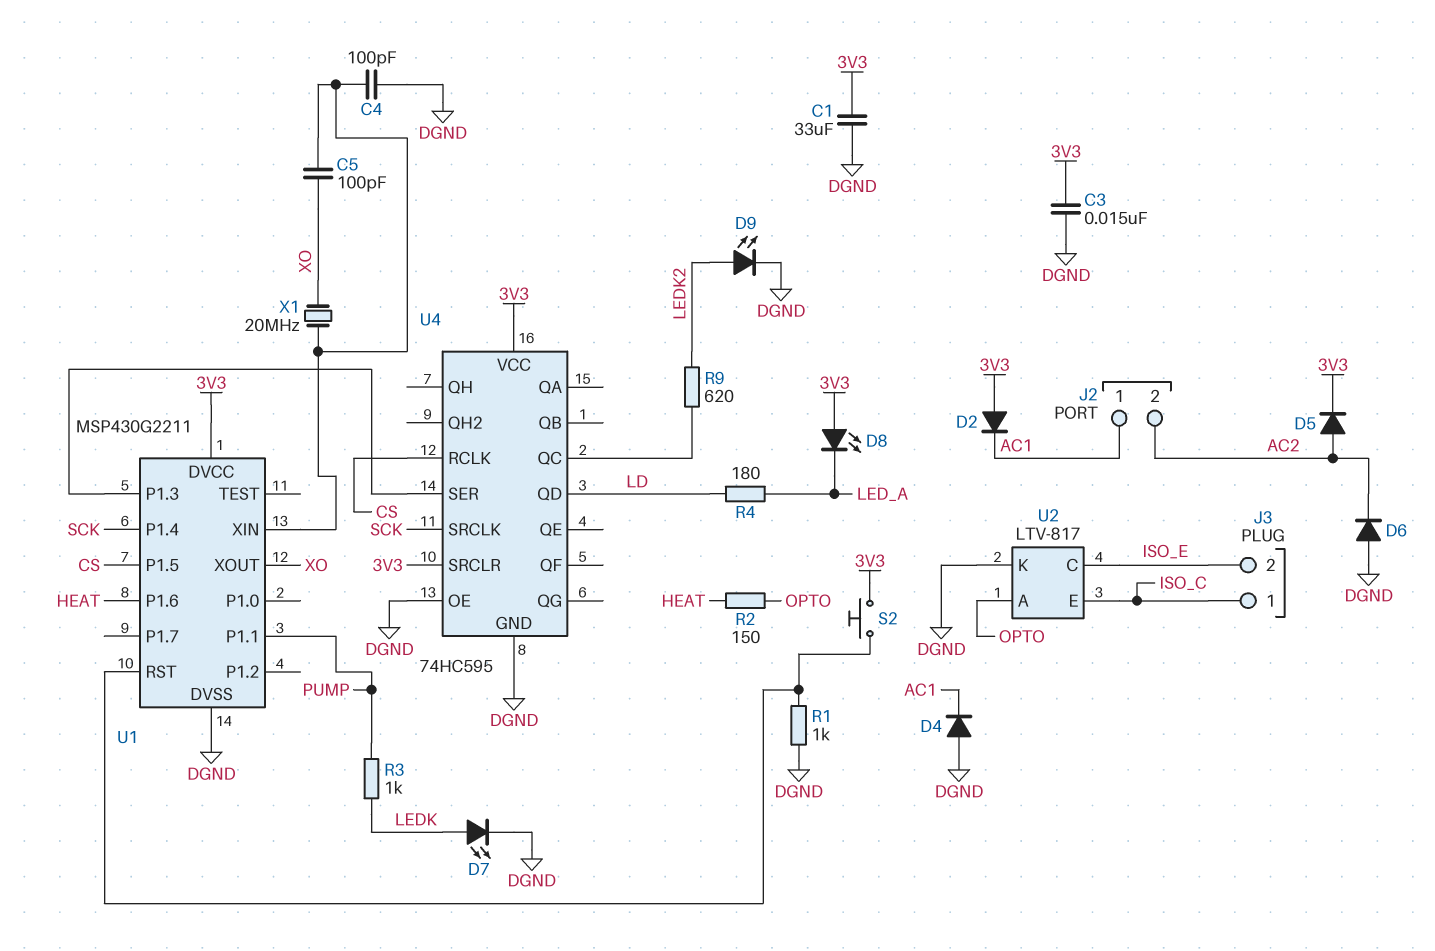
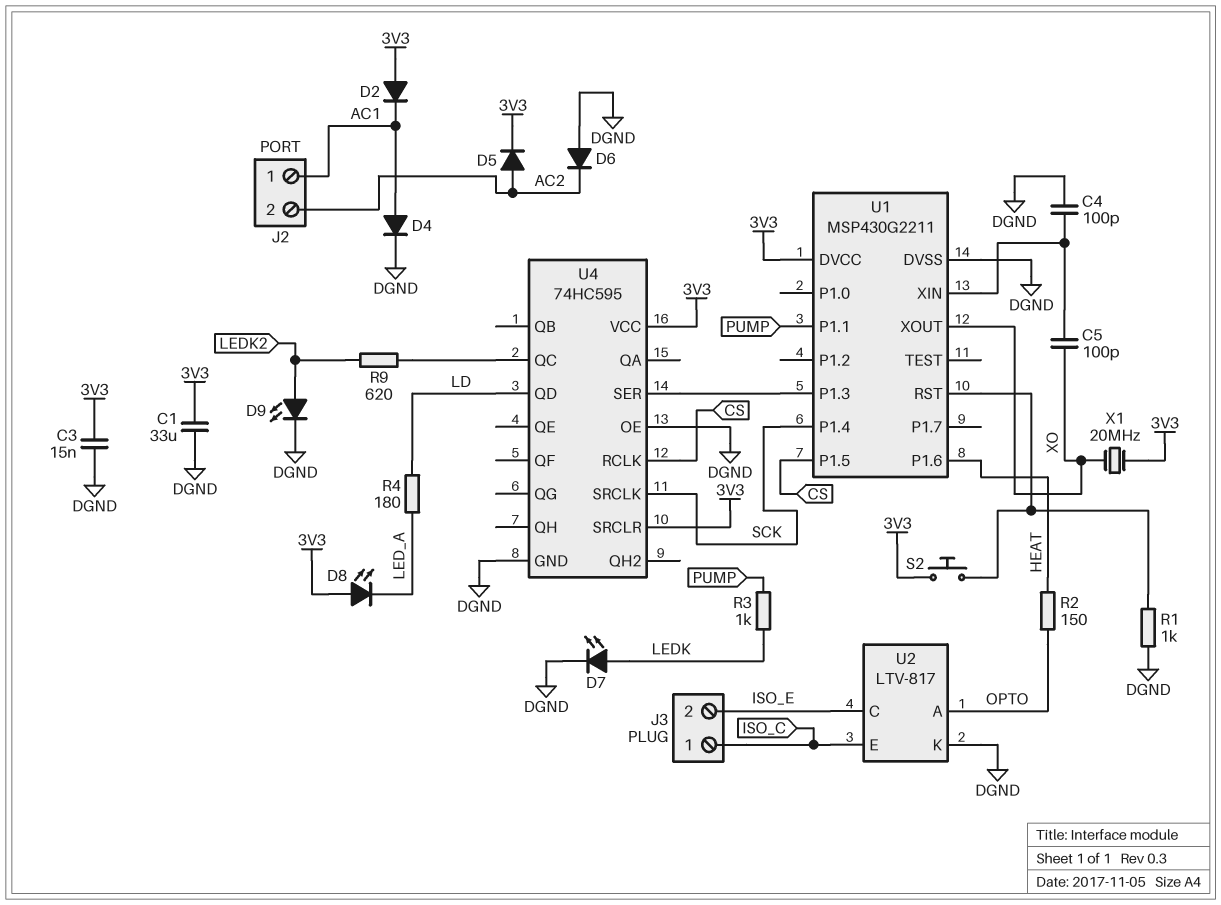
D4: diode (A DGND, K AC1) -> diode (A AC1, K DGND)
X1: 20MHz (U1/XIN, XO) -> 20MHz (3V3, XO)

